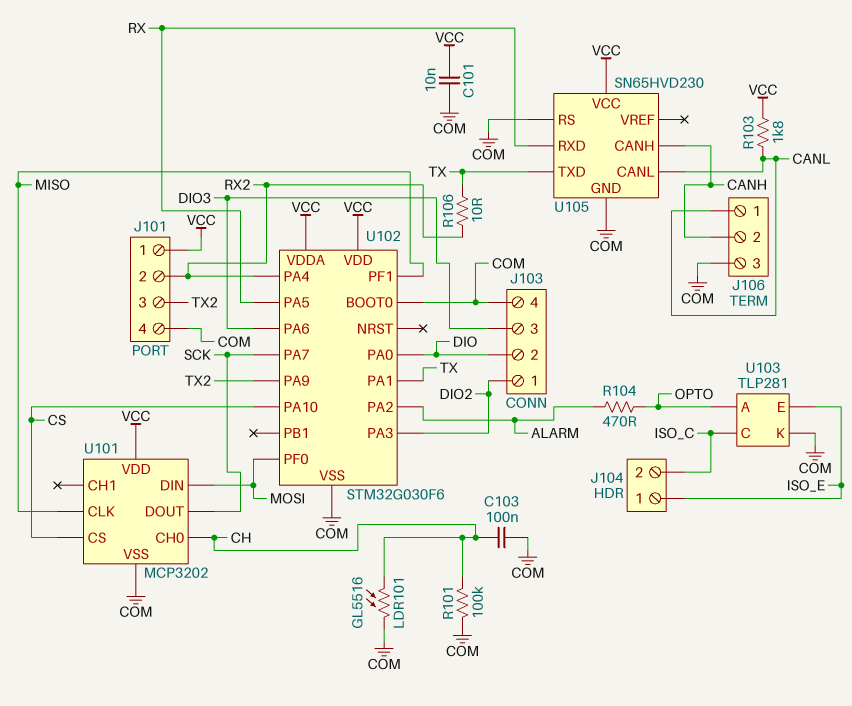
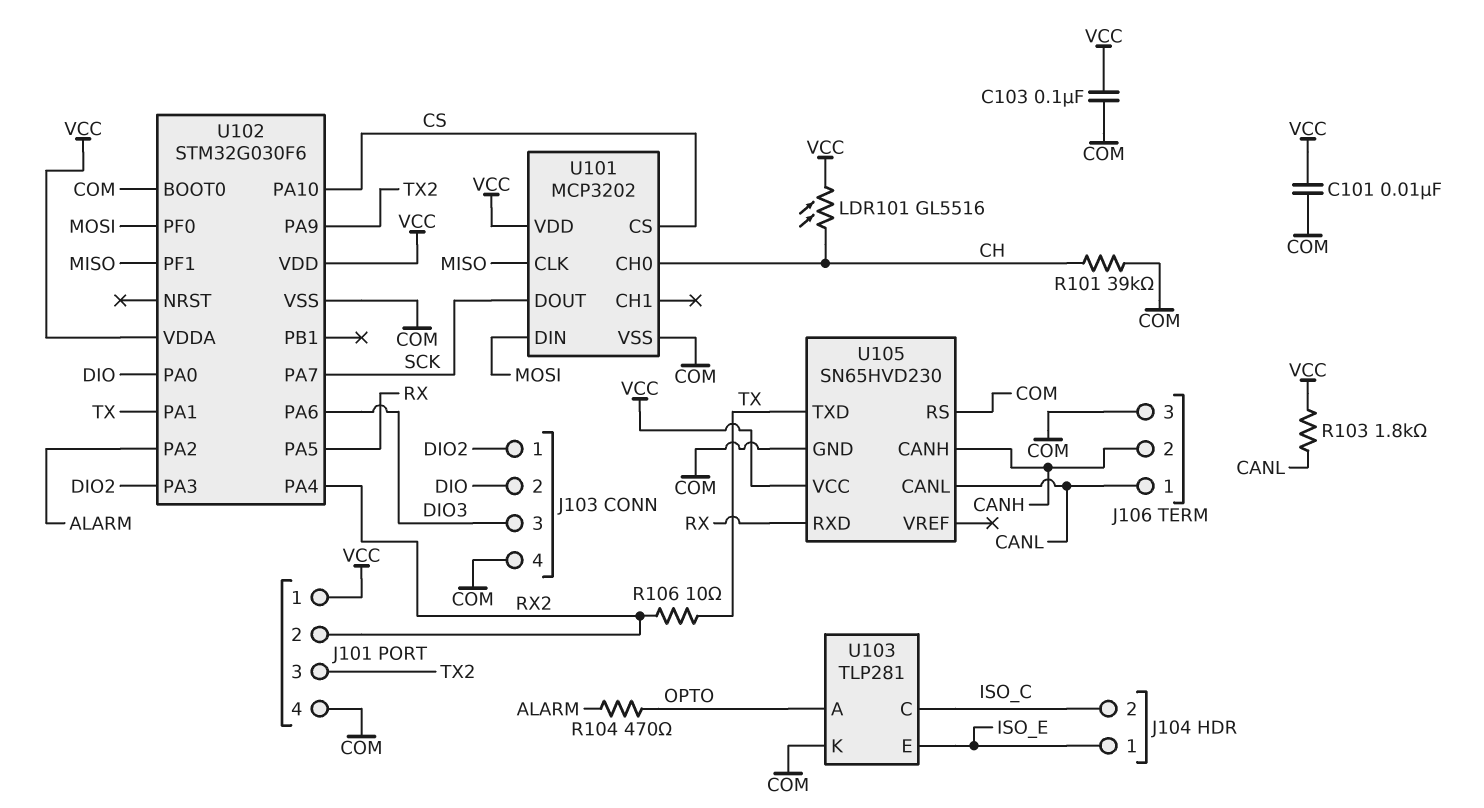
C103: 100nF (CH, COM) -> 100nF (COM, VCC)
LDR101: GL5516 (CH, COM) -> GL5516 (CH, VCC)
R101: 100k (CH, COM) -> 39k (CH, COM)

